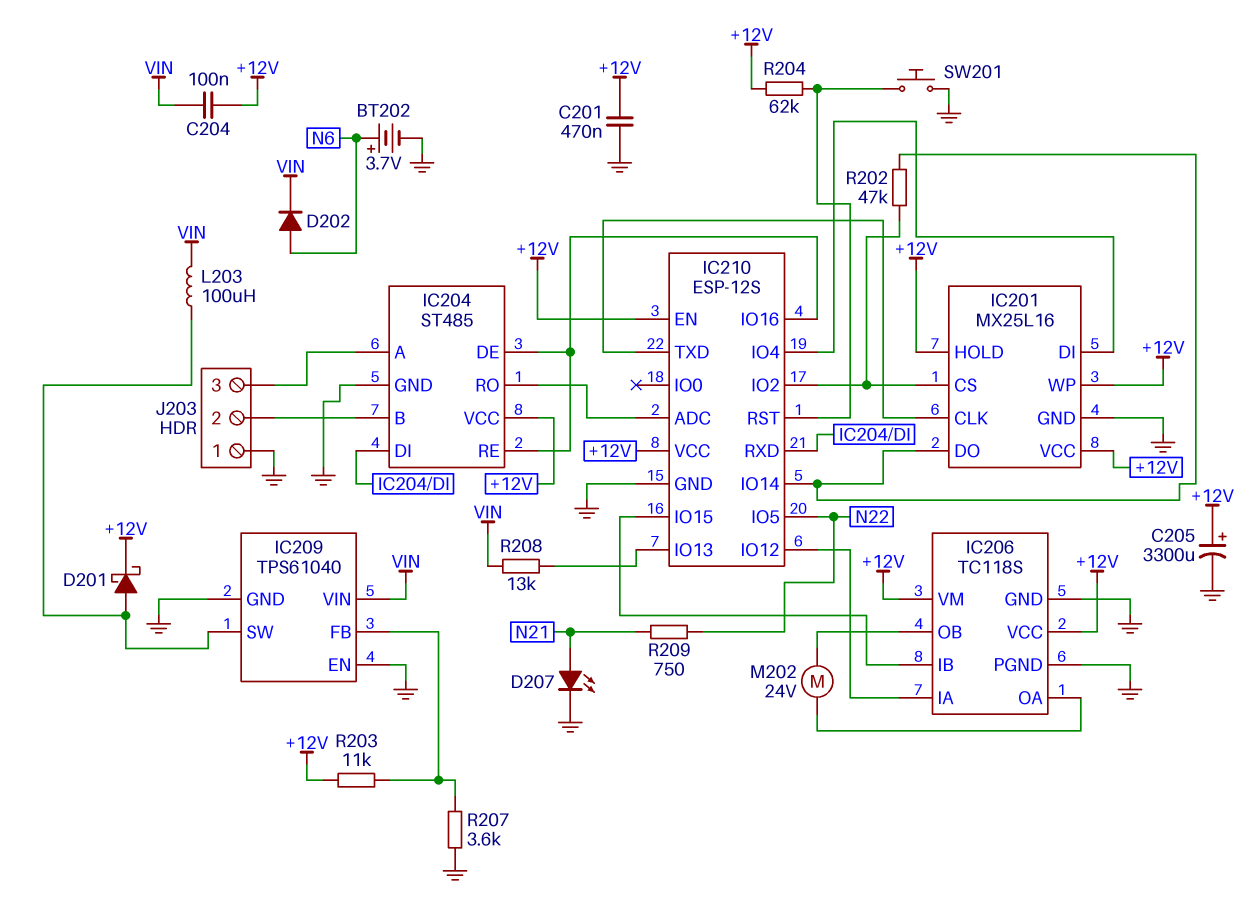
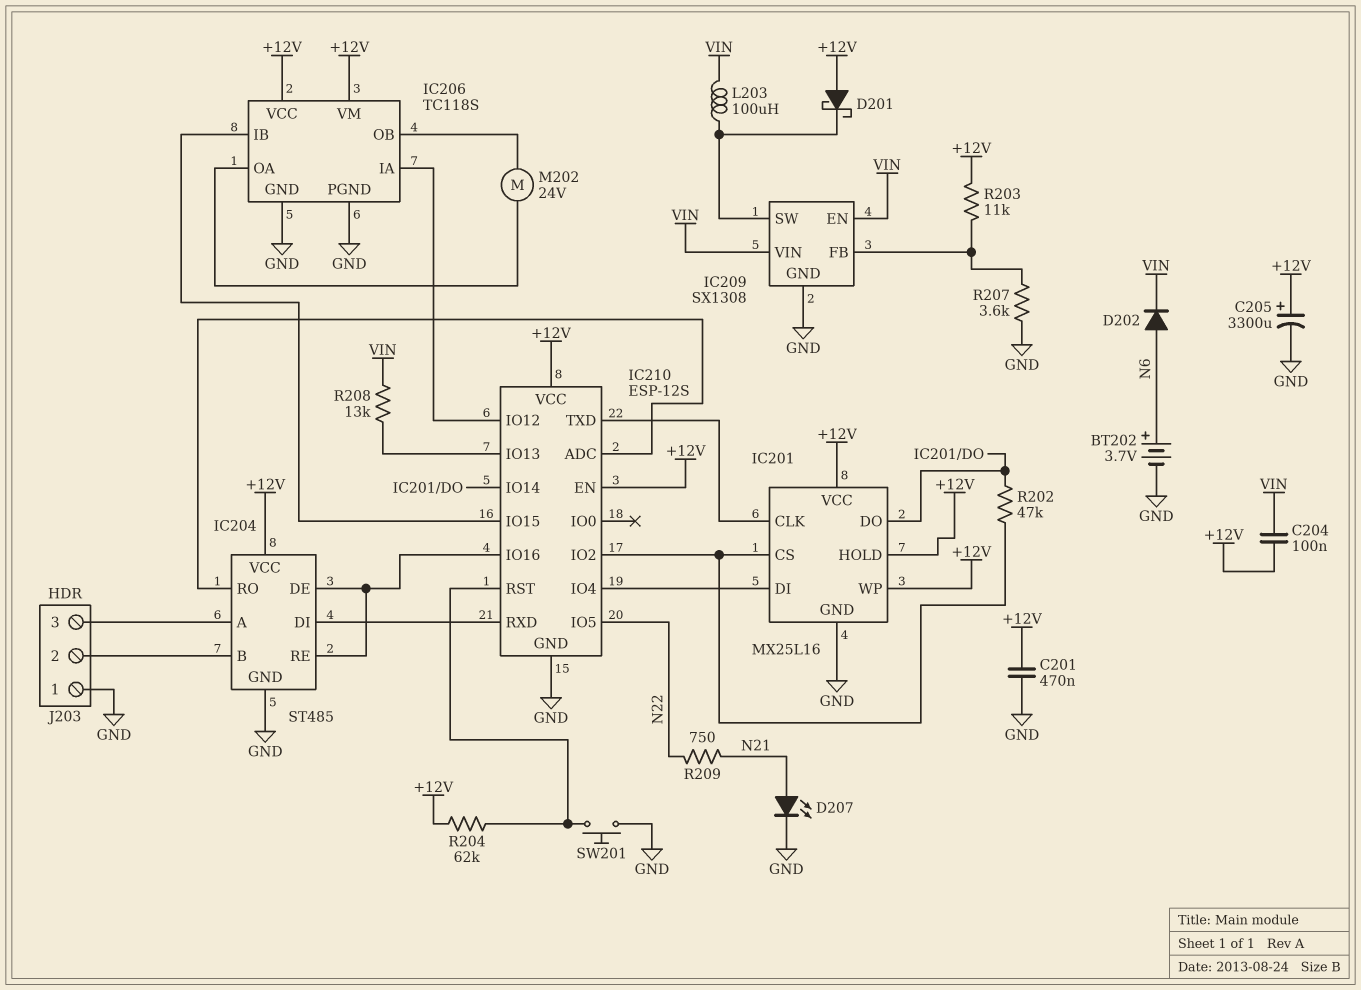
D201: schottky (A IC209/SW, K +12V) -> schottky (A +12V, K IC209/SW)
IC209: TPS61040 -> SX1308
IC209 pin EN: GND -> VIN

